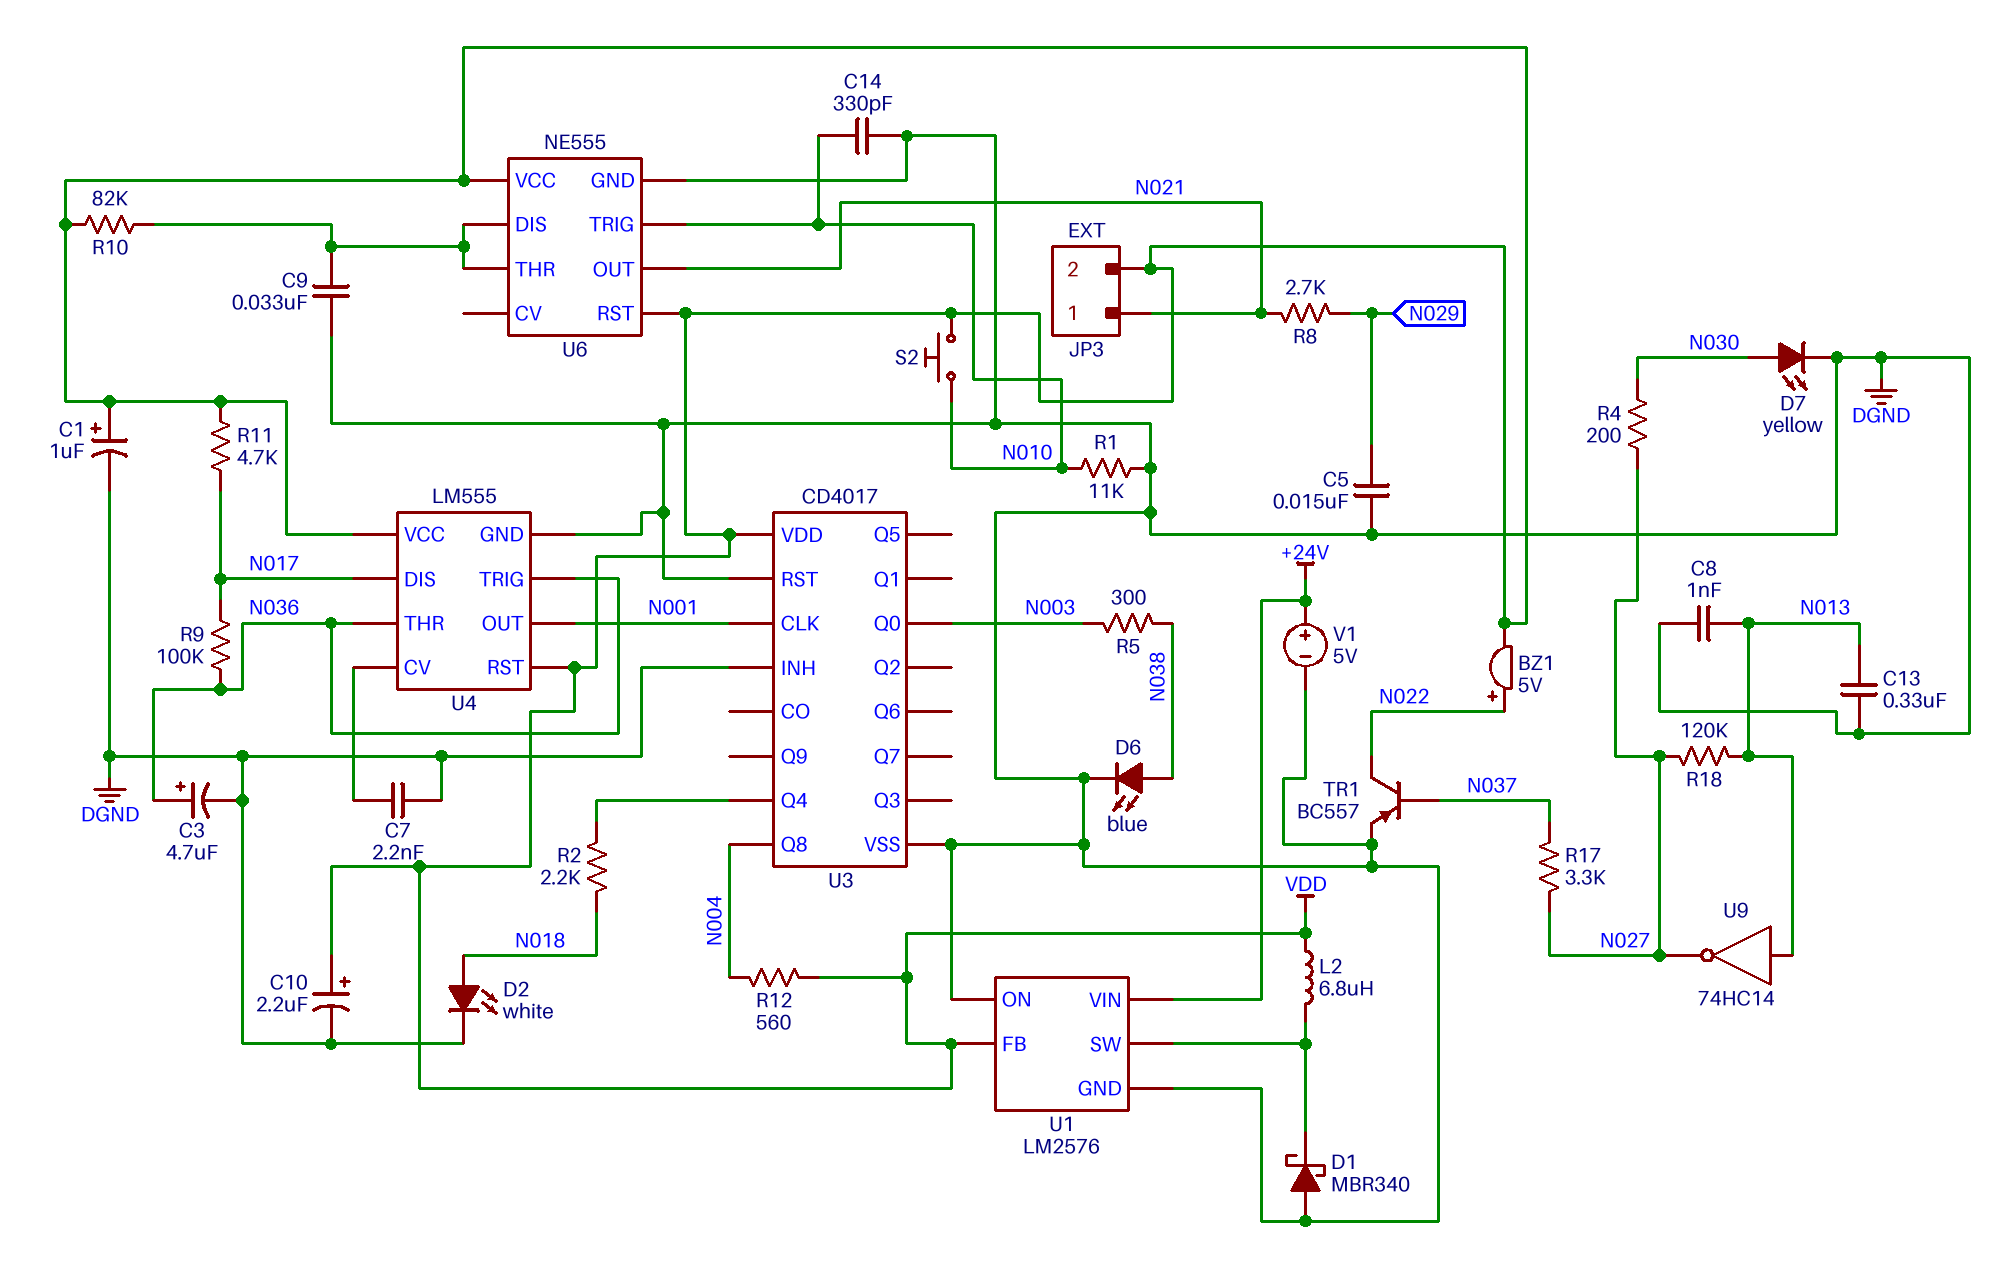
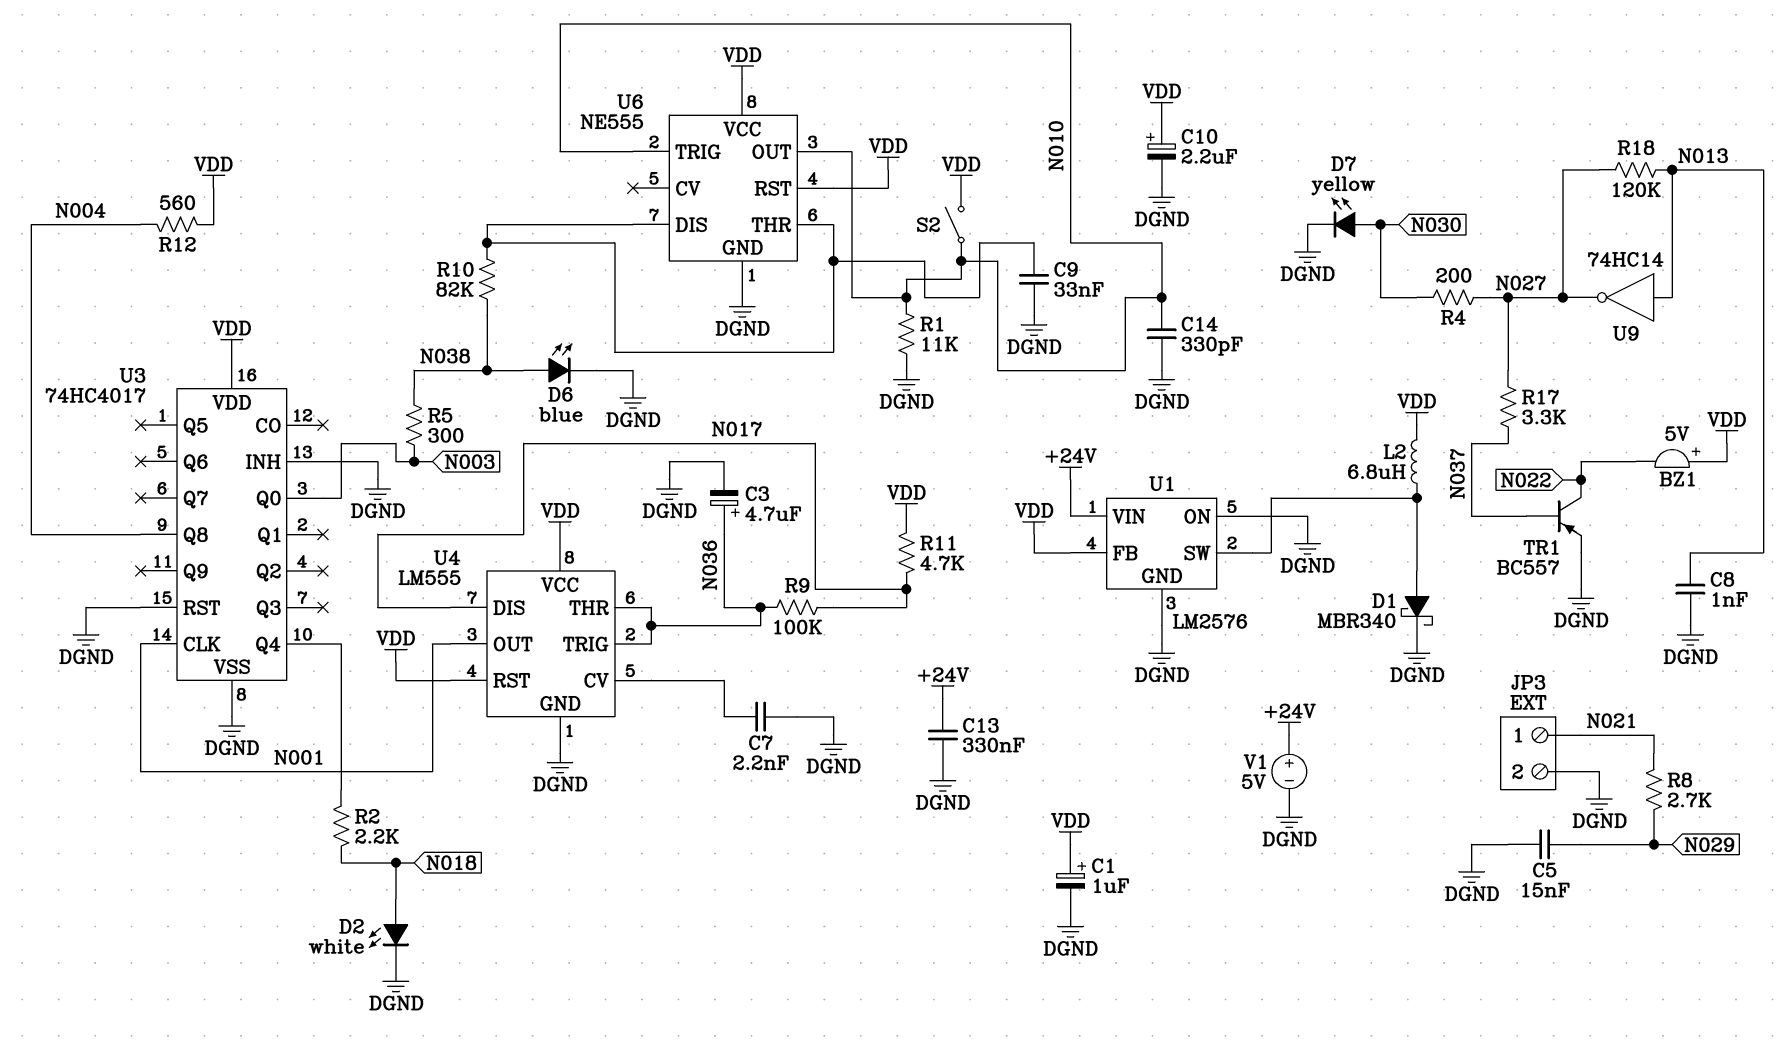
BZ1: buzzer 5V (plus N022, minus VDD) -> buzzer 5V (plus VDD, minus N022)
C13: 330nF (DGND, N013) -> 330nF (+24V, DGND)
D1: schottky MBR340 (A DGND, K U1/SW) -> schottky MBR340 (A U1/SW, K DGND)
JP3 pin 2: VDD -> DGND
R10: 82k (U6/DIS, VDD) -> 82k (N038, U6/DIS)
S2: button (N010, VDD) -> switch (N010, VDD)
U3: CD4017 -> 74HC4017
U6 pin OUT: N021 -> N010

